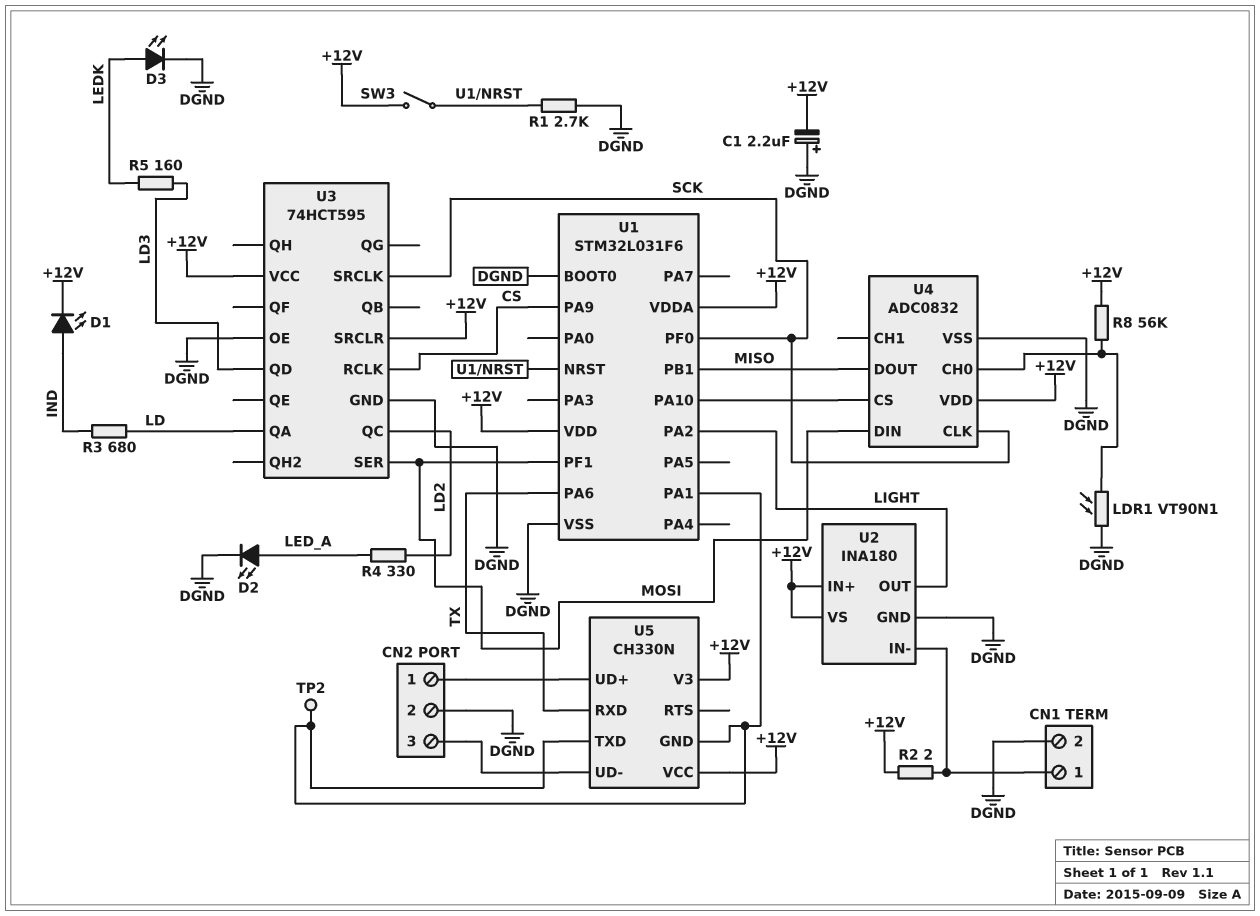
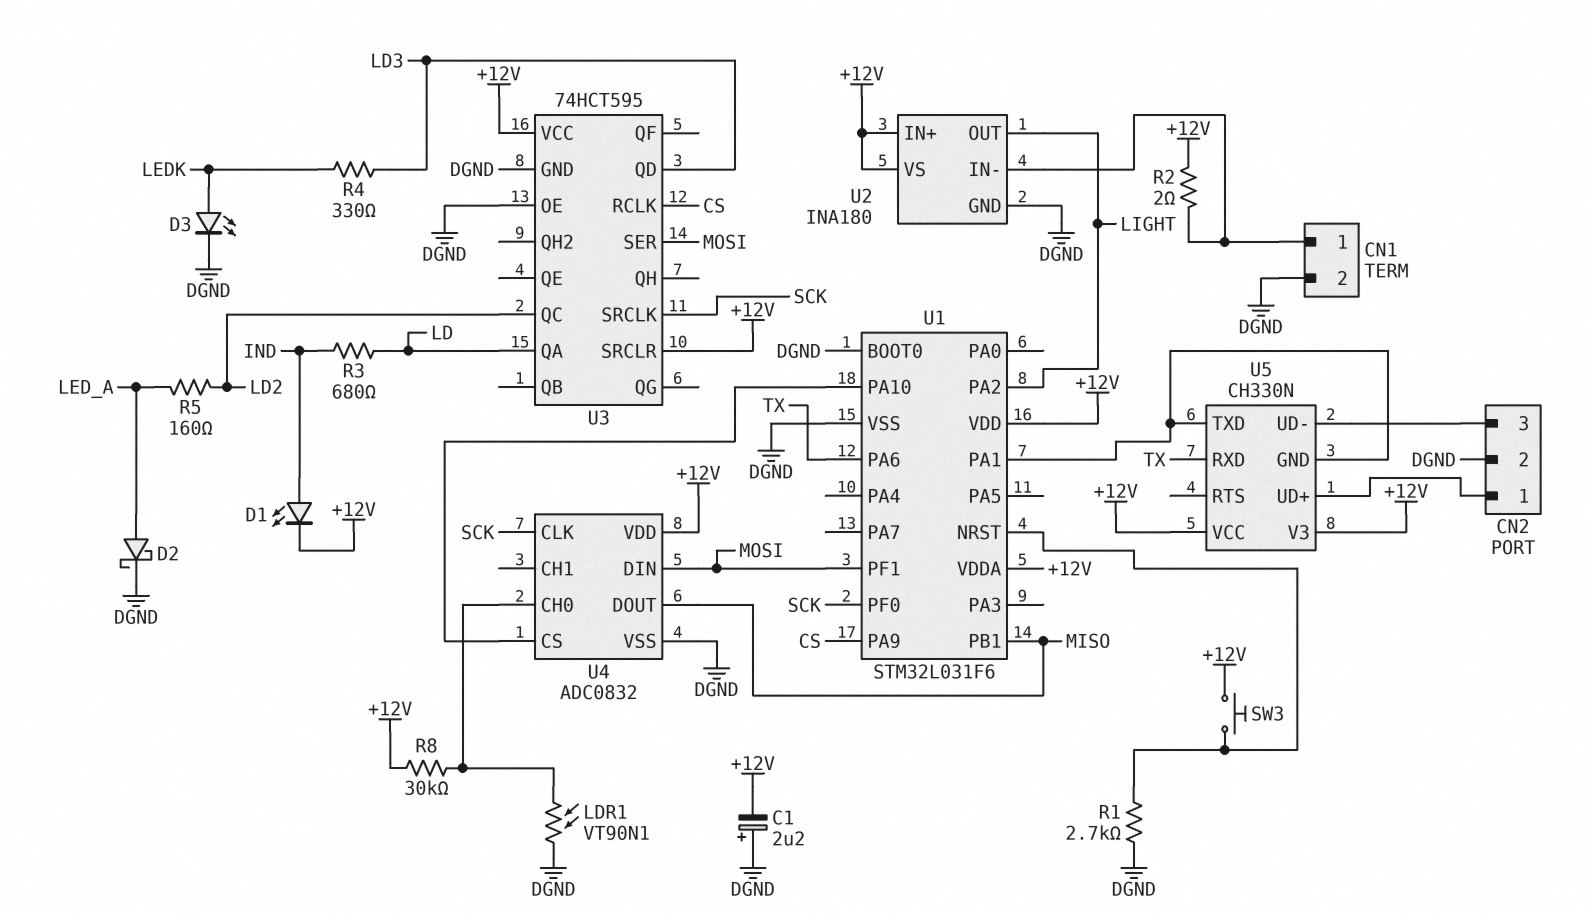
D2: LED (A LED_A, K DGND) -> schottky (A LED_A, K DGND)
R4: 330 (LD2, LED_A) -> 330 (LD3, LEDK)
R5: 160 (LD3, LEDK) -> 160 (LD2, LED_A)
R8: 56k (+12V, U4/CH0) -> 30k (+12V, U4/CH0)
SW3: switch (+12V, U1/NRST) -> button (+12V, U1/NRST)
TP2: test point (U1/PA1) -> none

